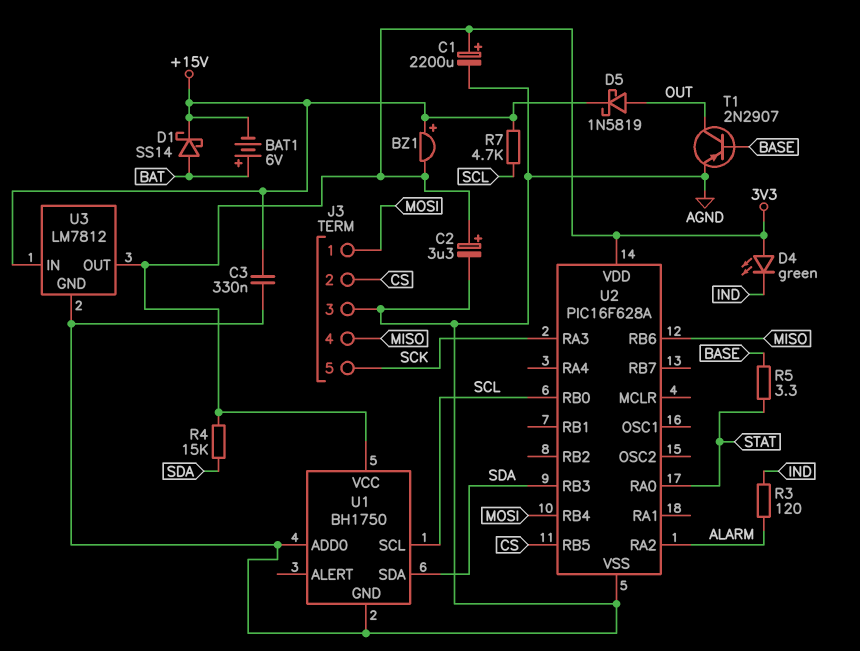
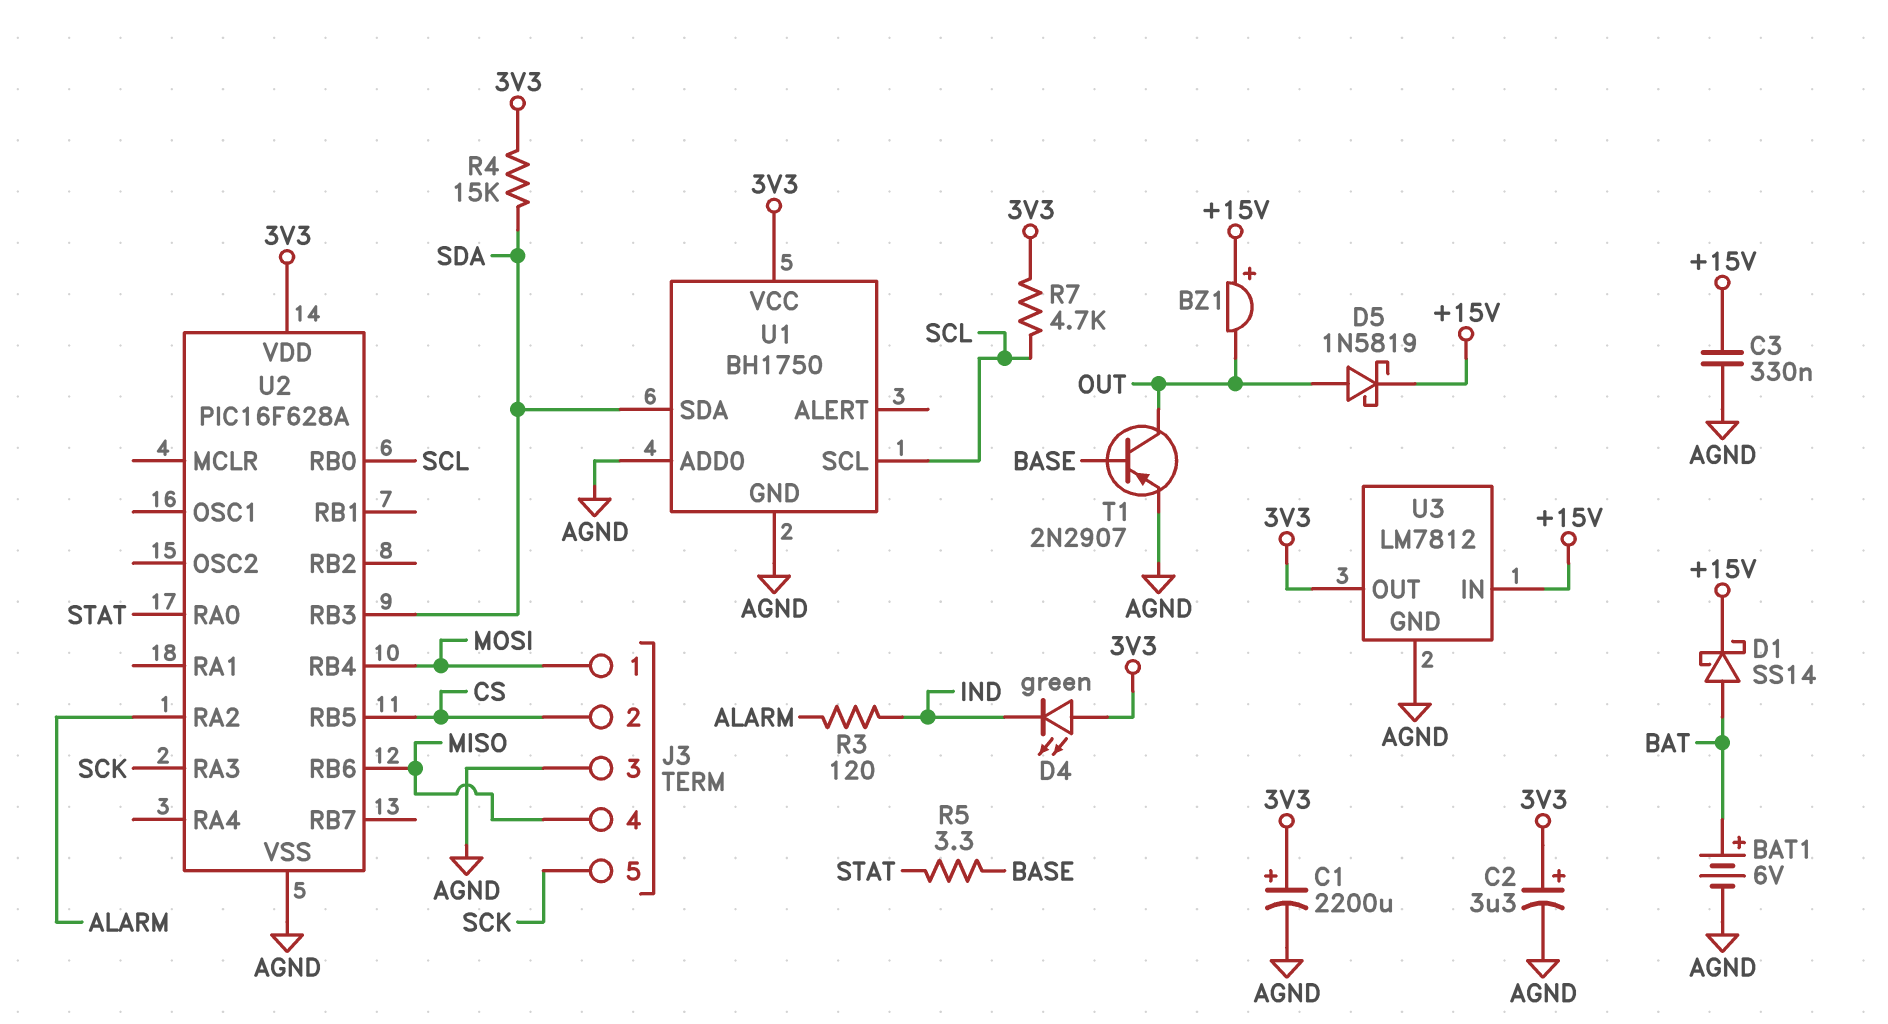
BAT1: 6V (plus BAT, minus +15V) -> 6V (plus BAT, minus AGND)
BZ1: buzzer (plus +15V, minus 3V3) -> buzzer (plus +15V, minus OUT)
R7: 4.7k (+15V, SCL) -> 4.7k (3V3, SCL)

